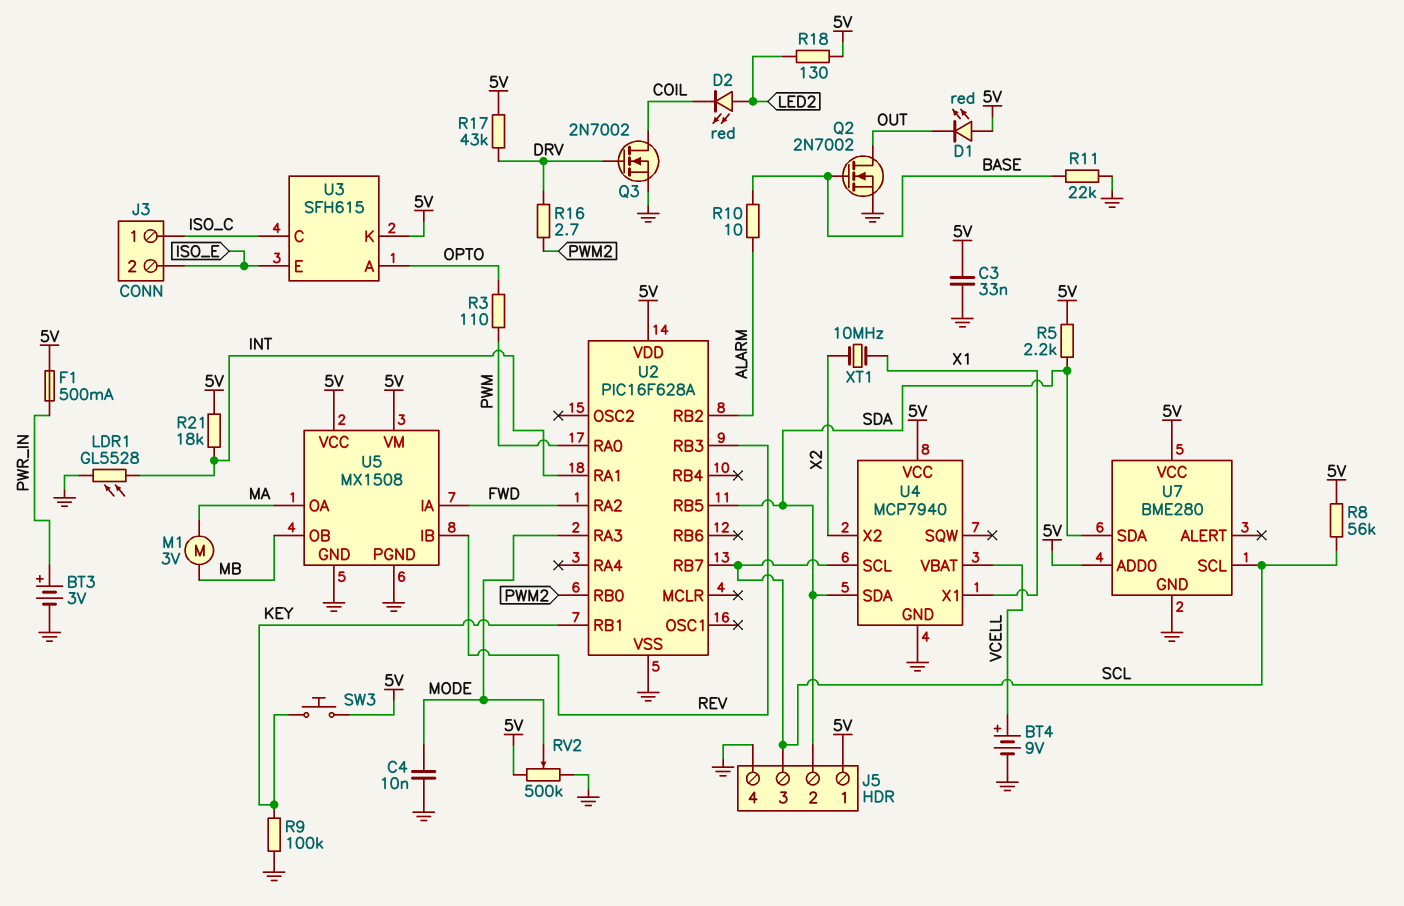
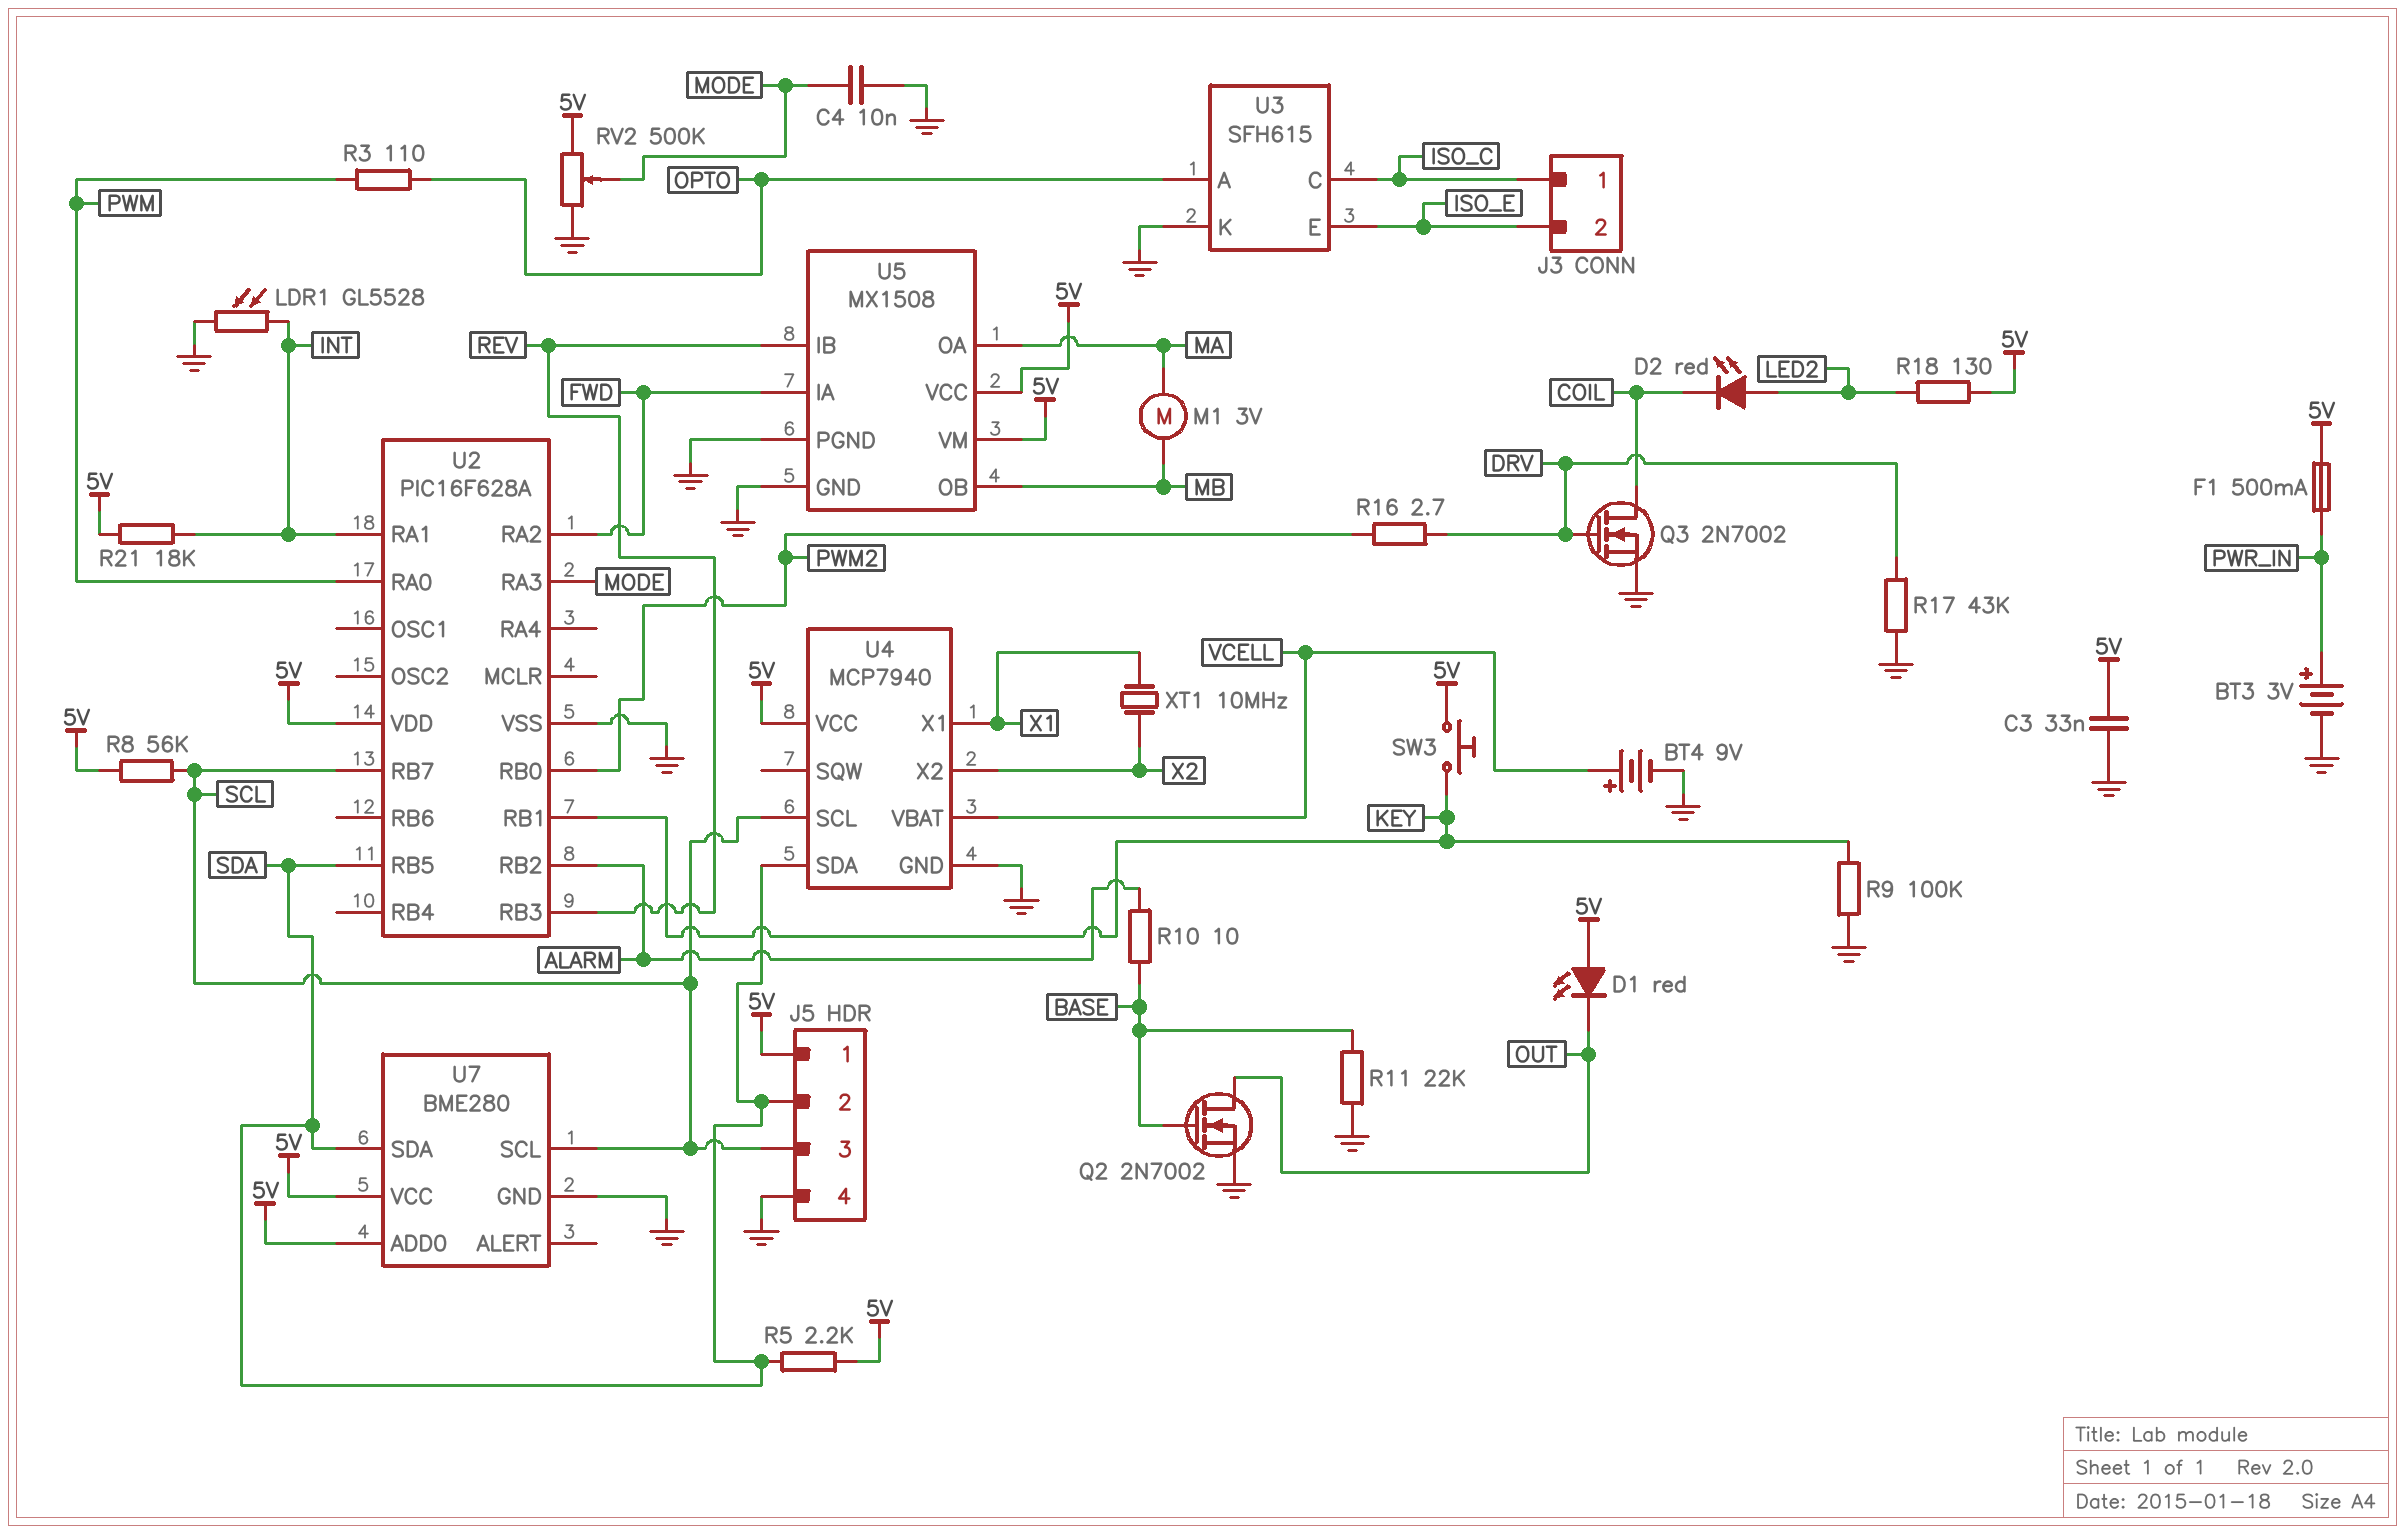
R17: 43k (5V, DRV) -> 43k (DRV, GND)
U3 pin K: 5V -> GND

